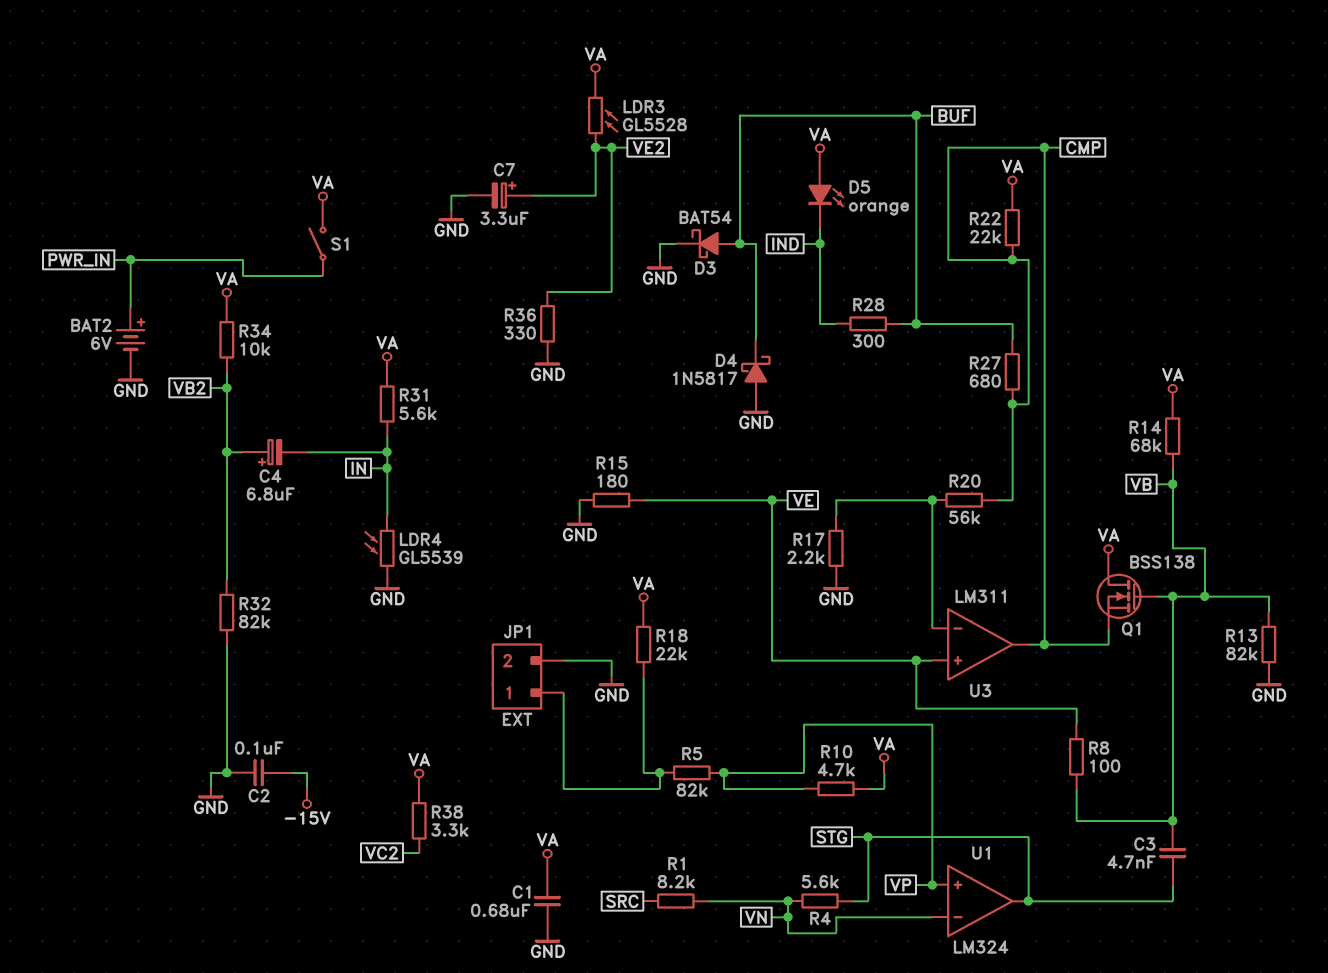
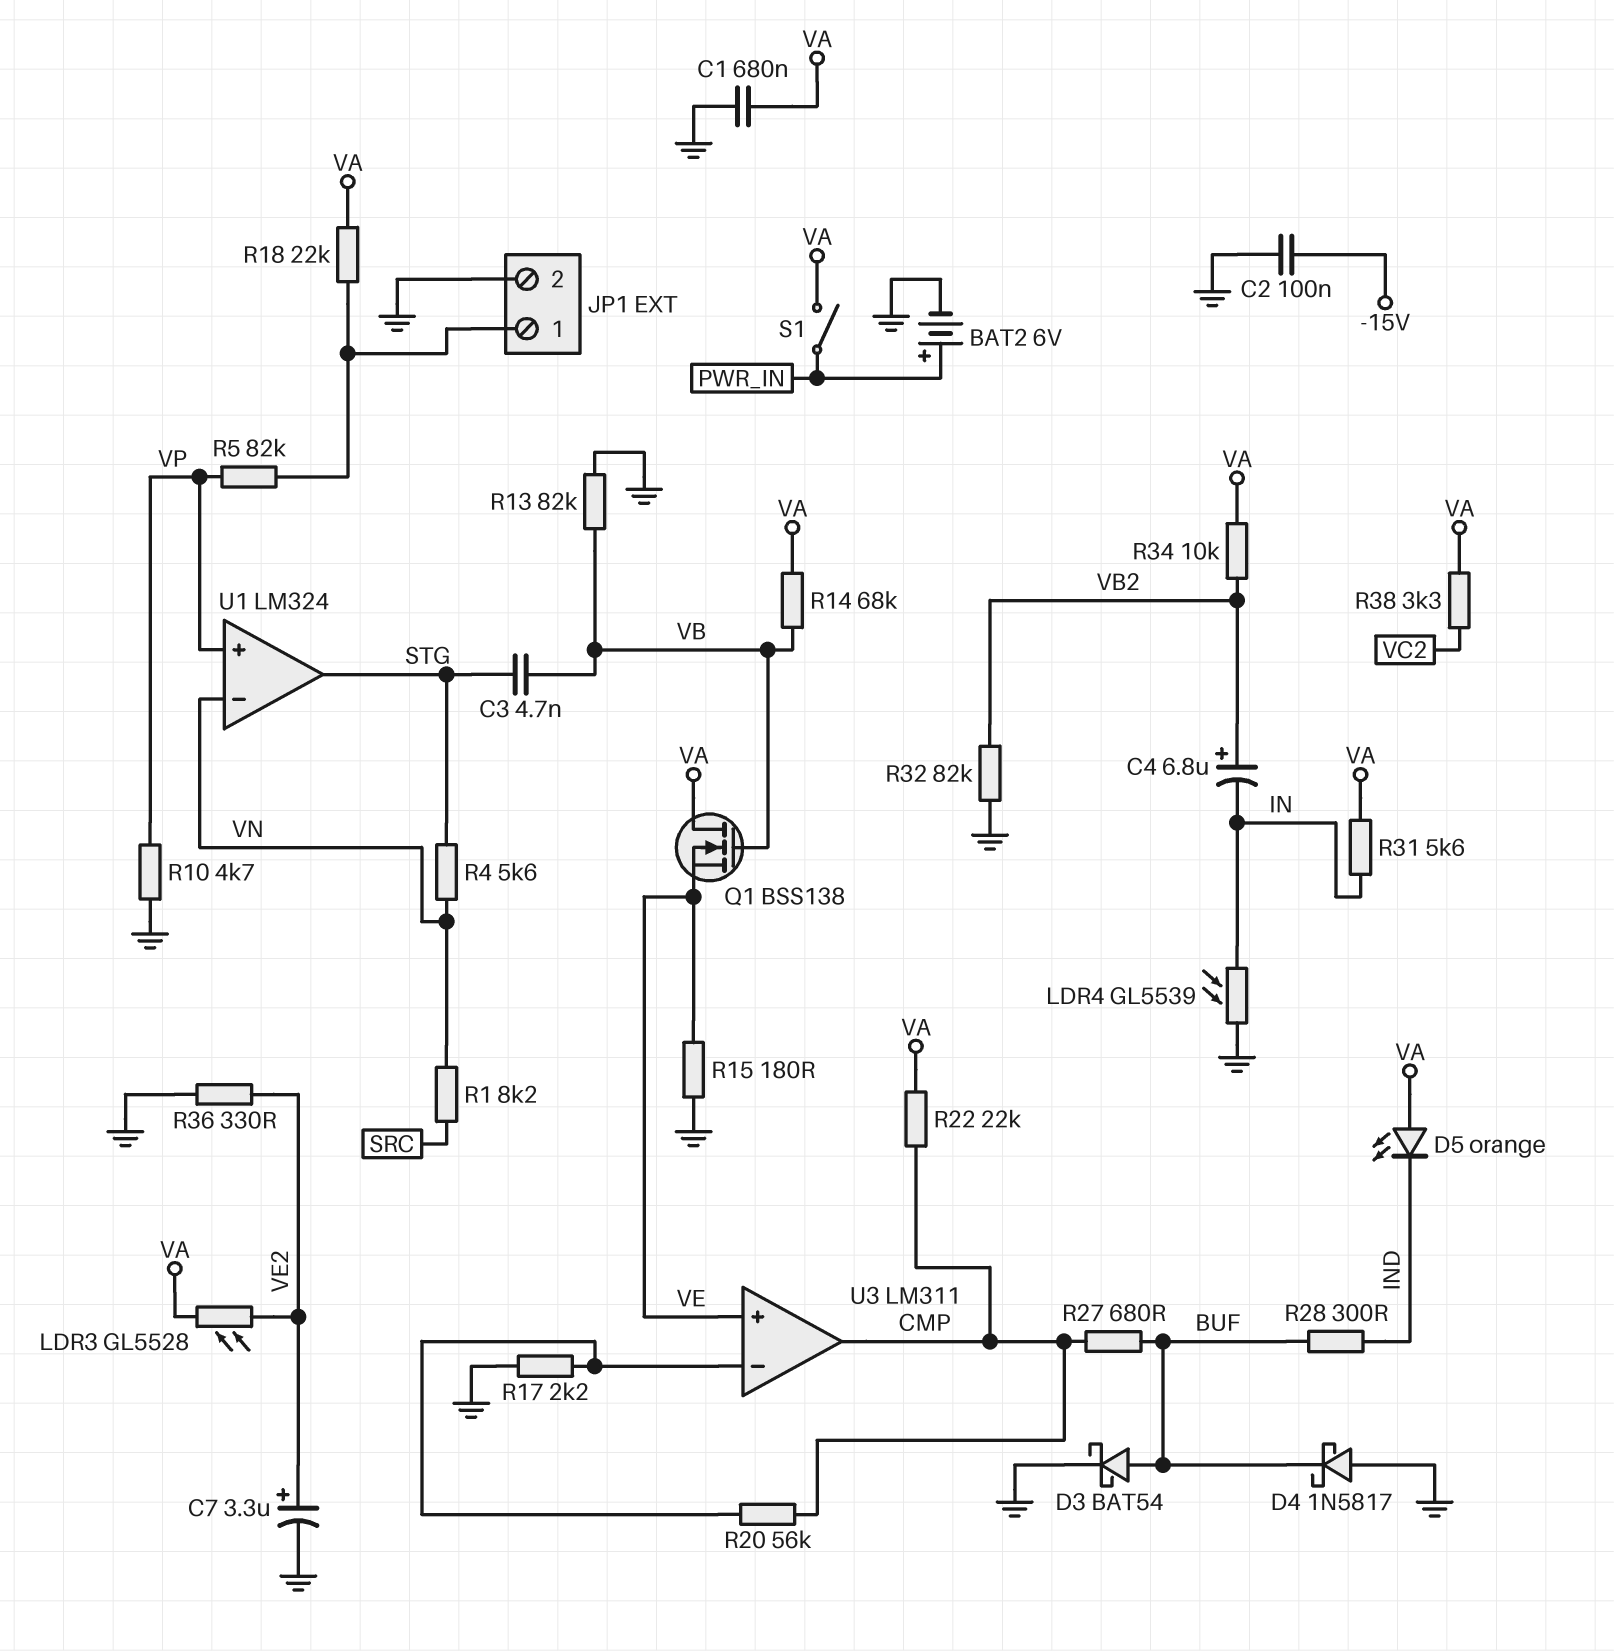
Q1: NMOS BSS138 (G VB, D VA, S CMP) -> NMOS BSS138 (G VB, D VA, S VE)
R8: 100 (VB, VE) -> none
R10: 4.7k (VA, VP) -> 4.7k (GND, VP)

